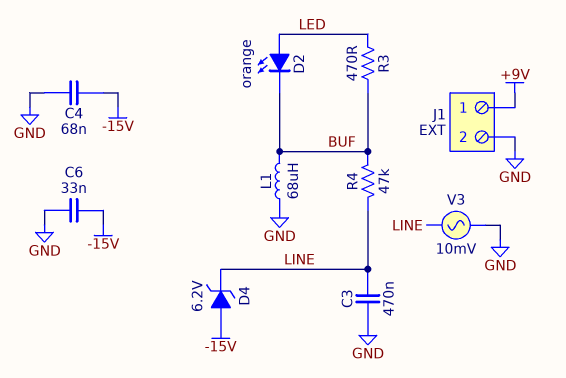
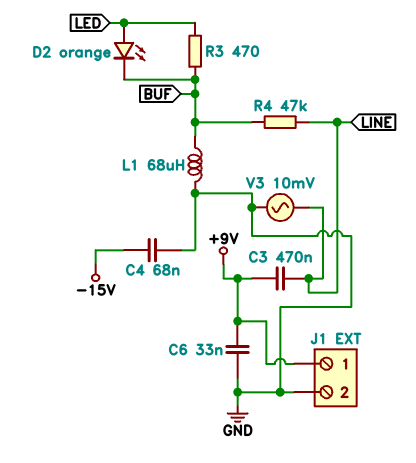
C3: 470nF (GND, LINE) -> 470nF (+9V, LINE)
C6: 33nF (-15V, GND) -> 33nF (+9V, GND)
D4: zener 6.2V (A -15V, K LINE) -> none

